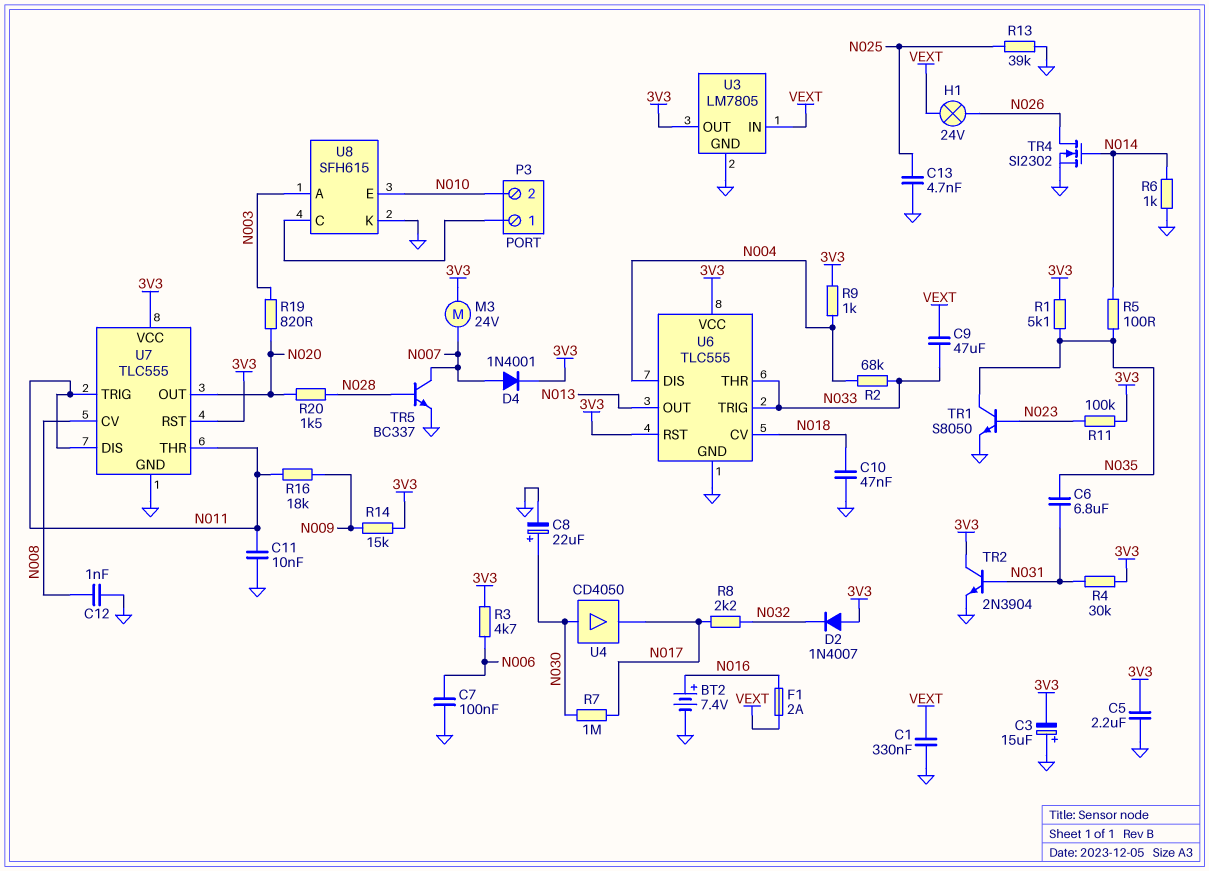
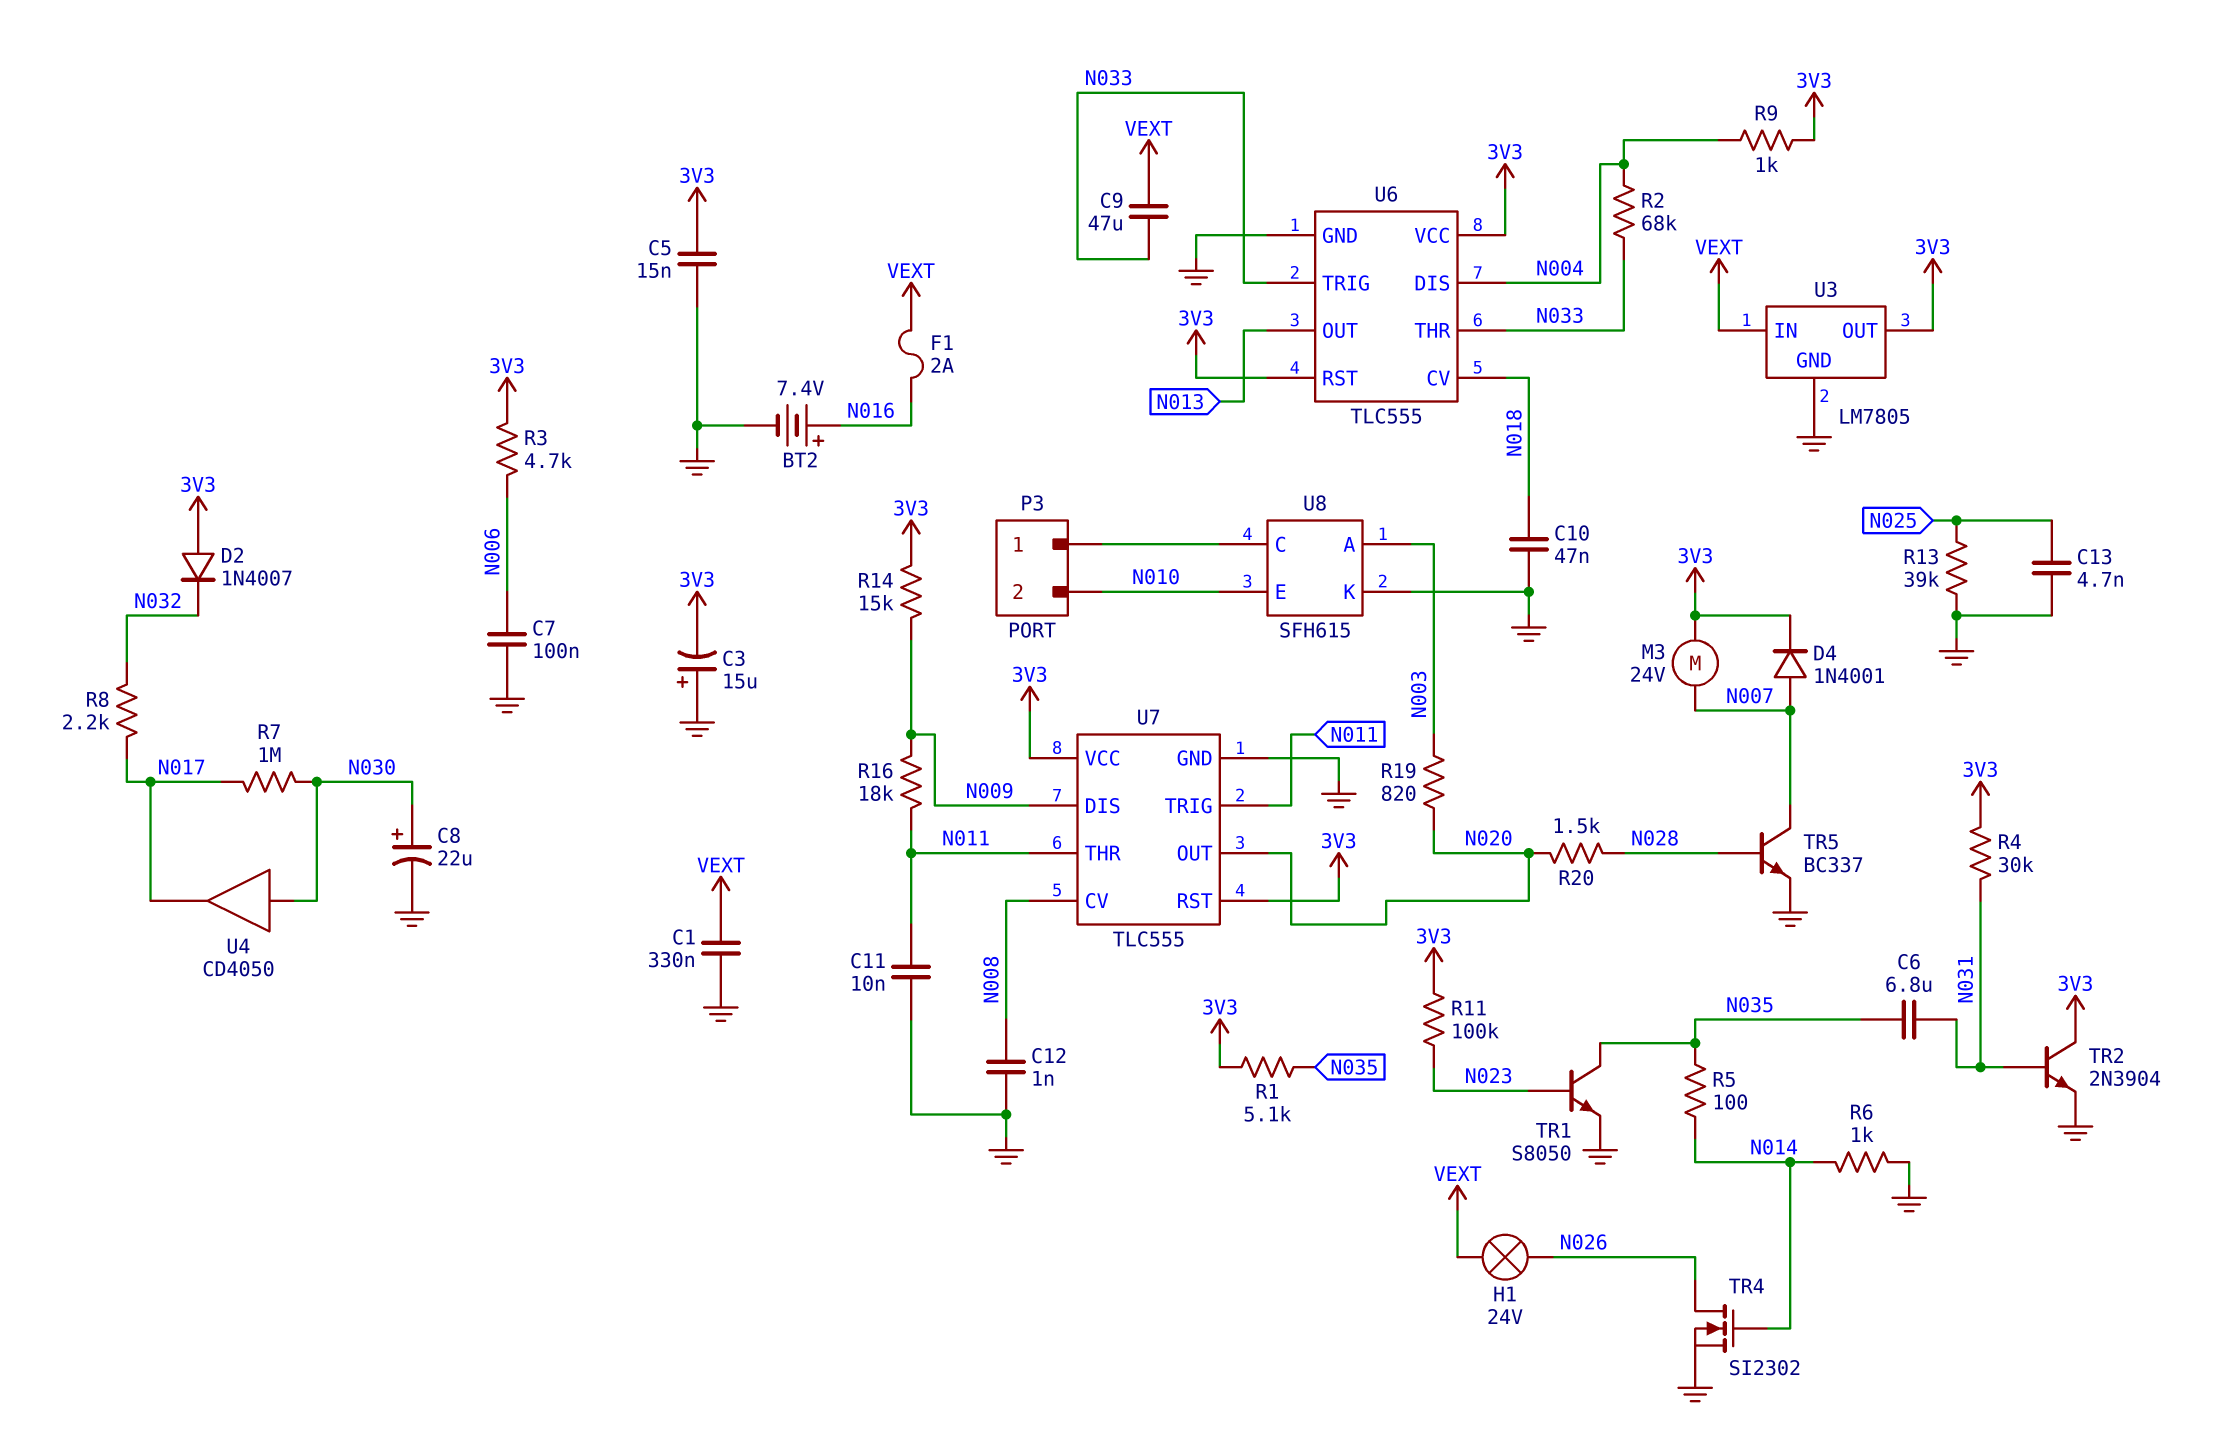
C5: 2.2uF (3V3, GND) -> 15nF (3V3, GND)
U7 pin DIS: N011 -> N009

